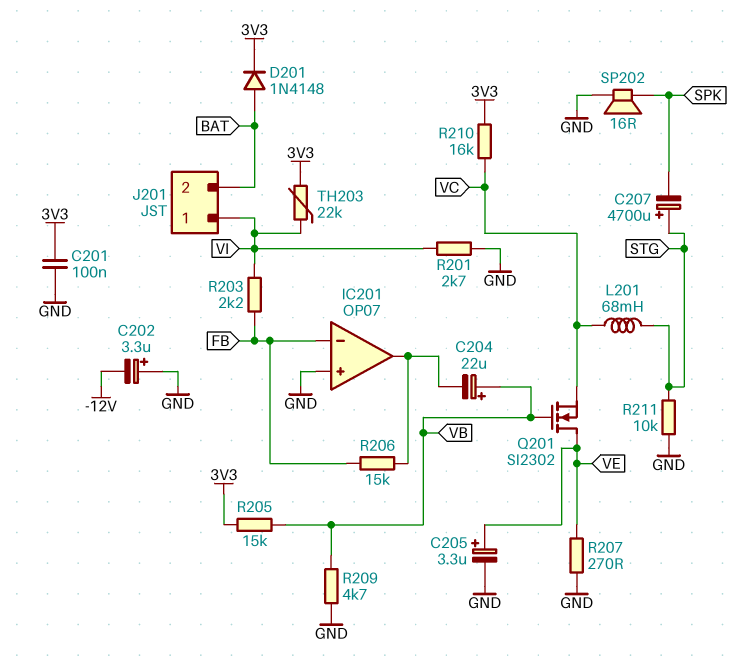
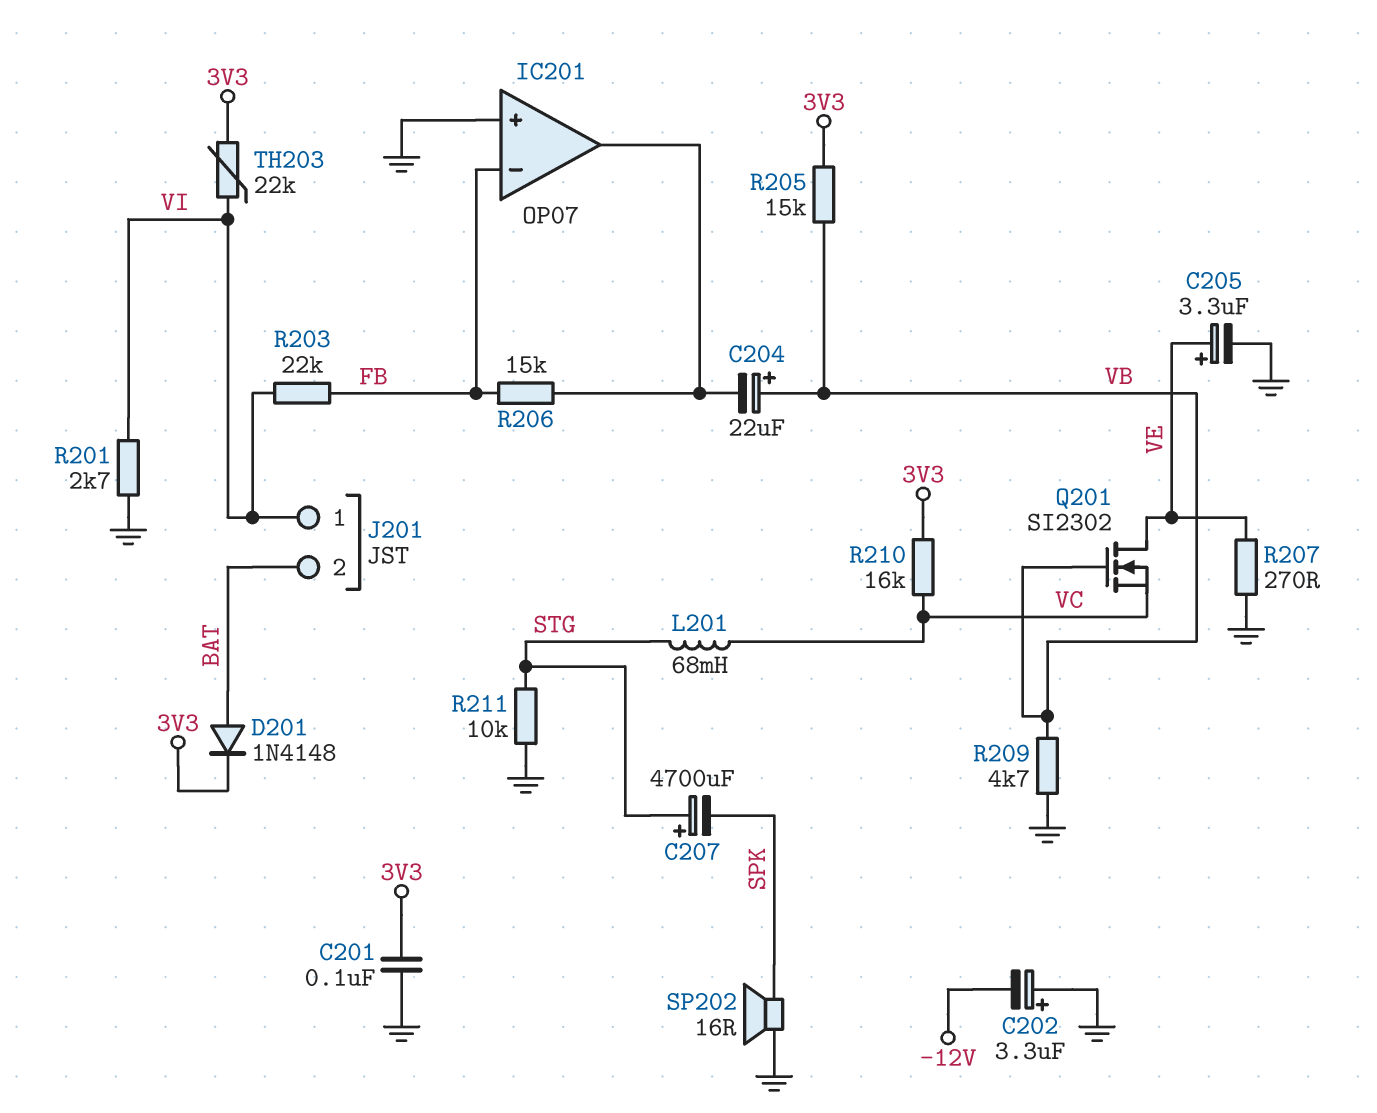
R203: 2.2k (FB, VI) -> 22k (FB, VI)

